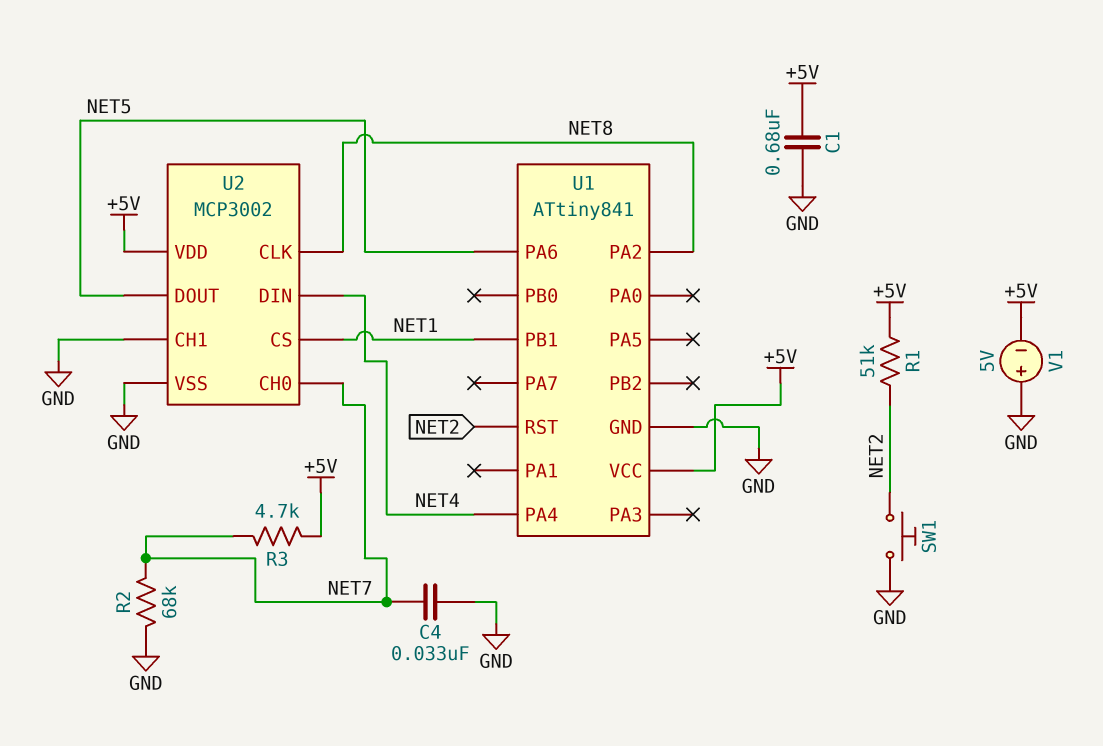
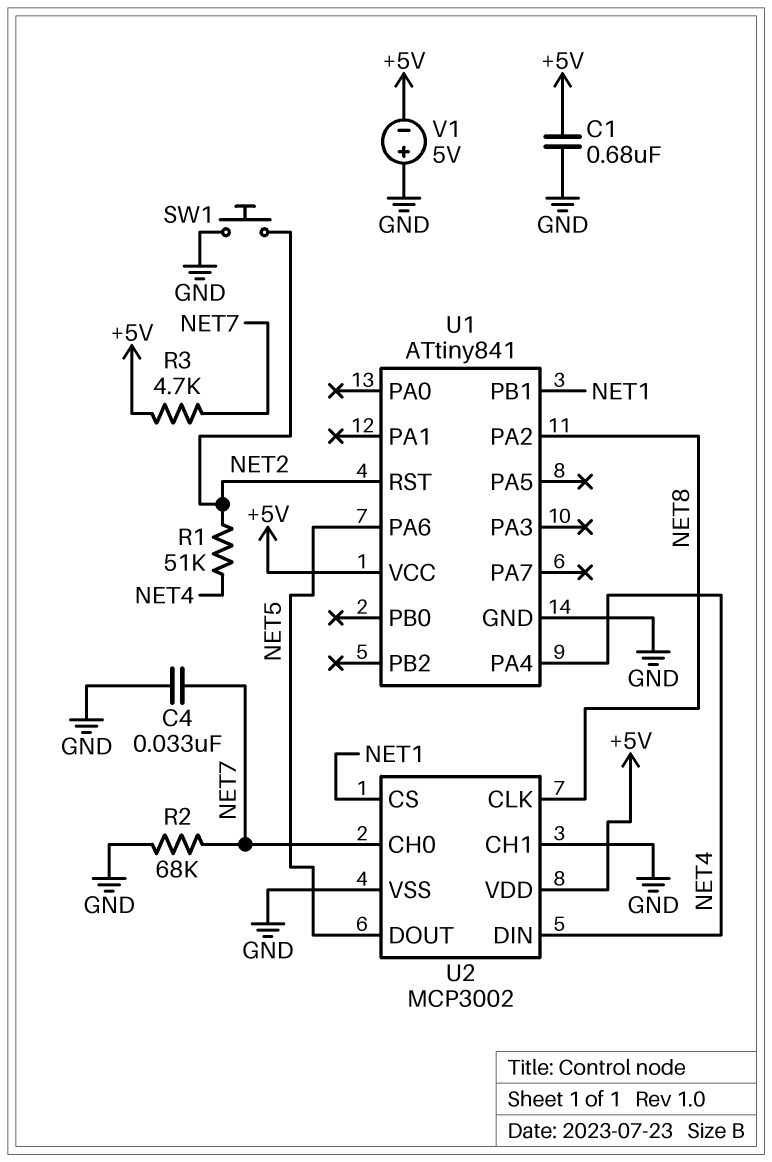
R1: 51k (+5V, NET2) -> 51k (NET2, NET4)

